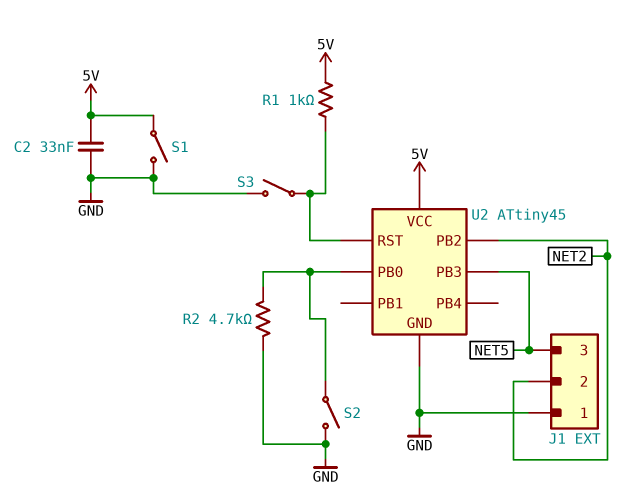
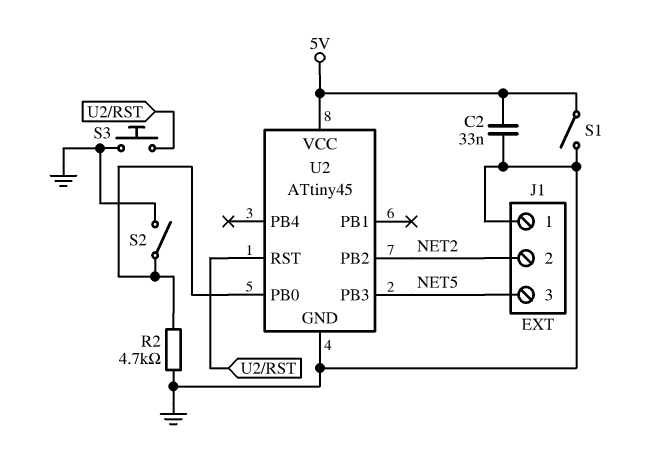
R1: 1k (5V, U2/RST) -> none
S3: switch (GND, U2/RST) -> button (GND, U2/RST)

